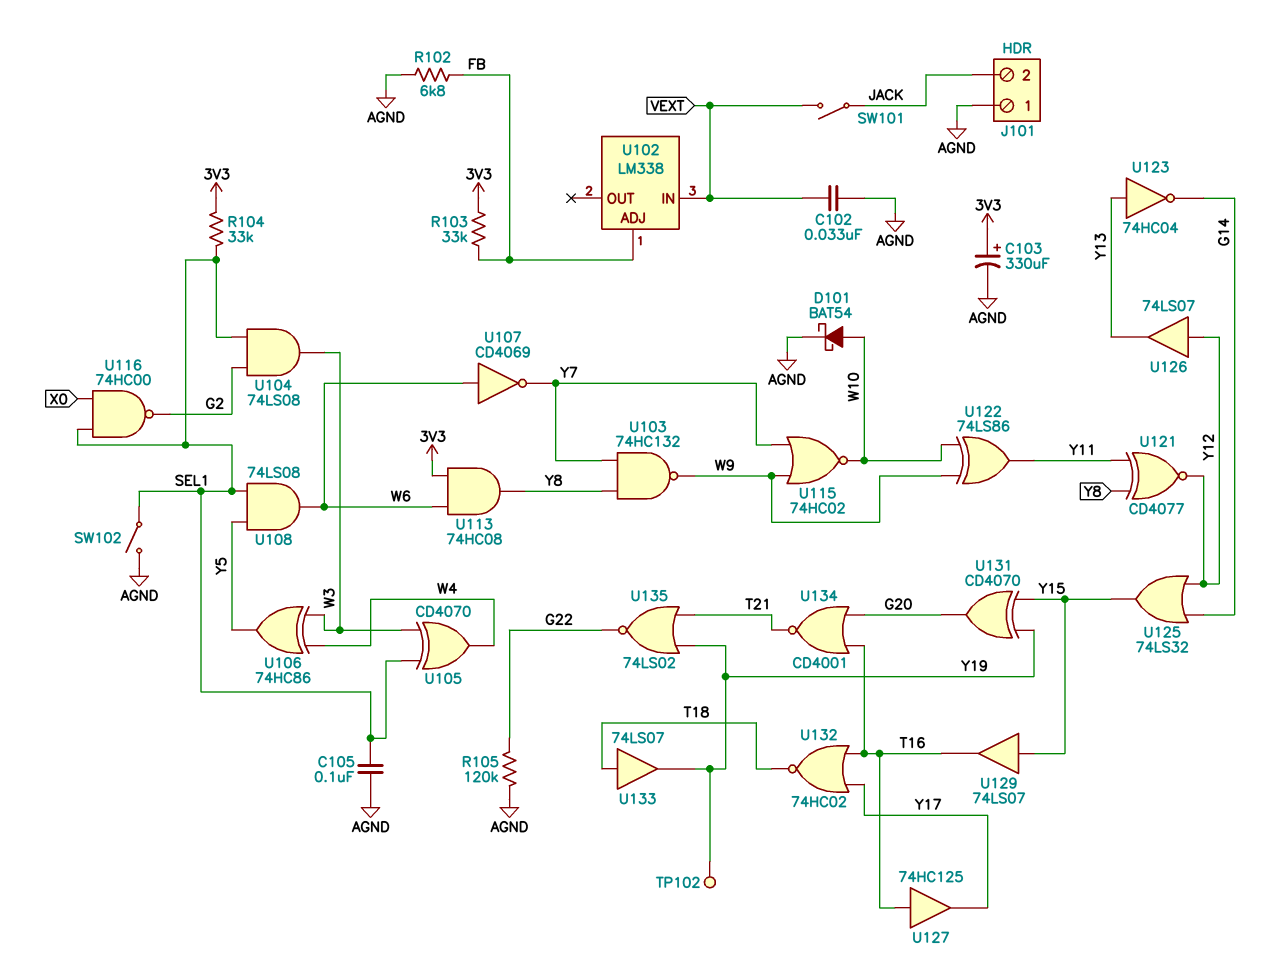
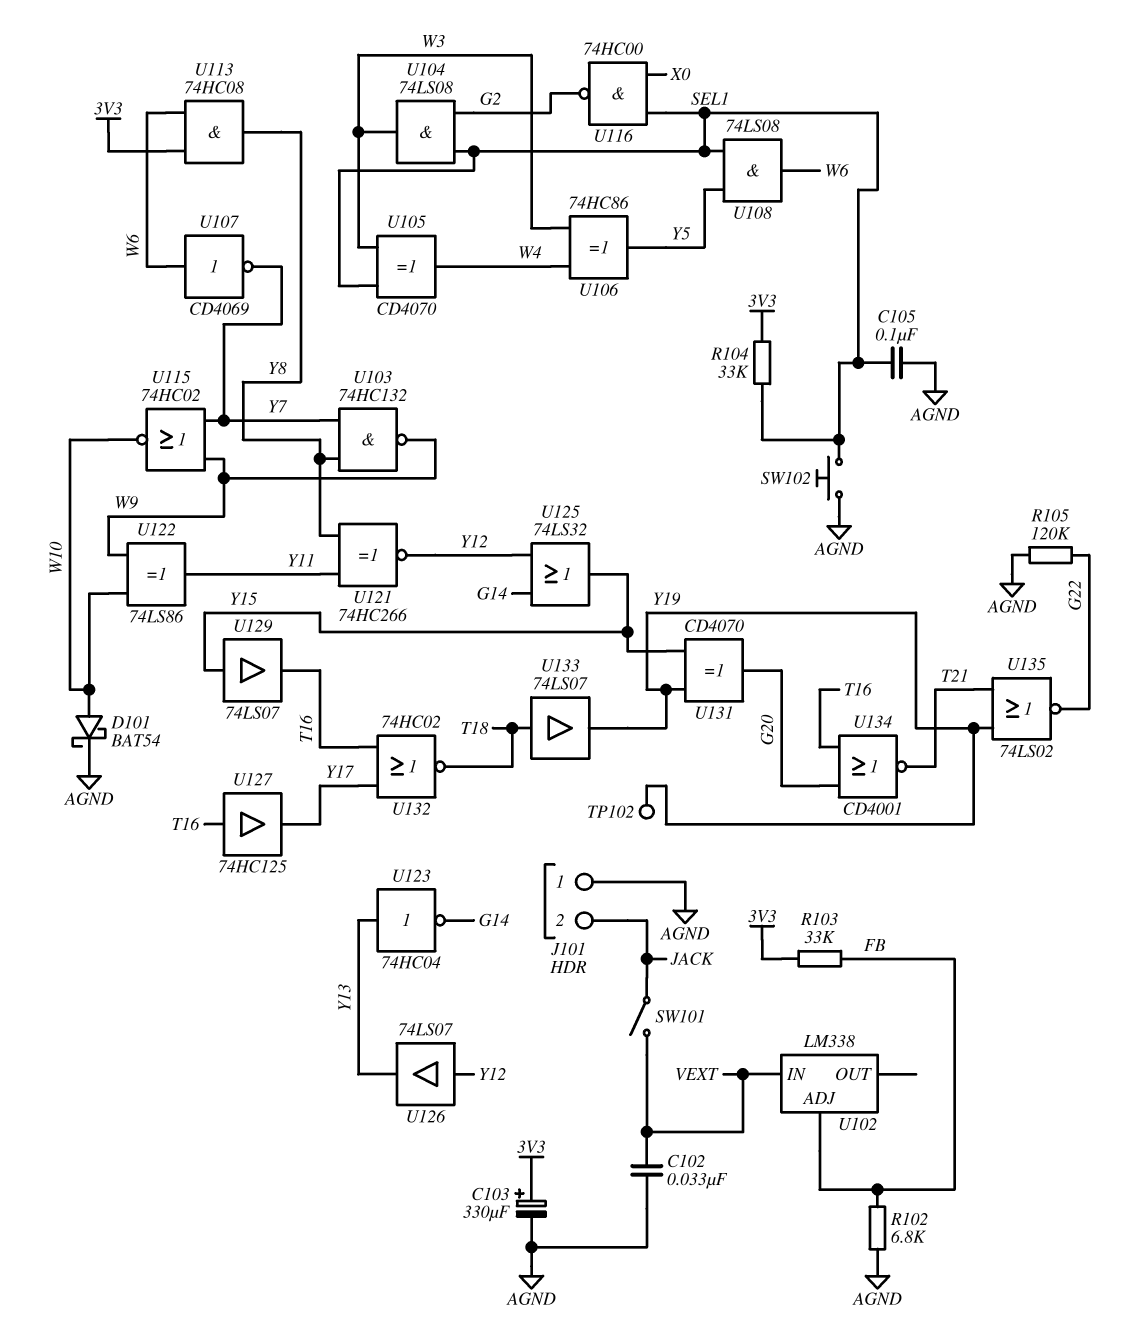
SW102: switch (AGND, SEL1) -> button (AGND, SEL1)
U121: XNOR CD4077 (in Y8, in Y11, out Y12) -> XNOR 74HC266 (in Y8, in Y11, out Y12)

